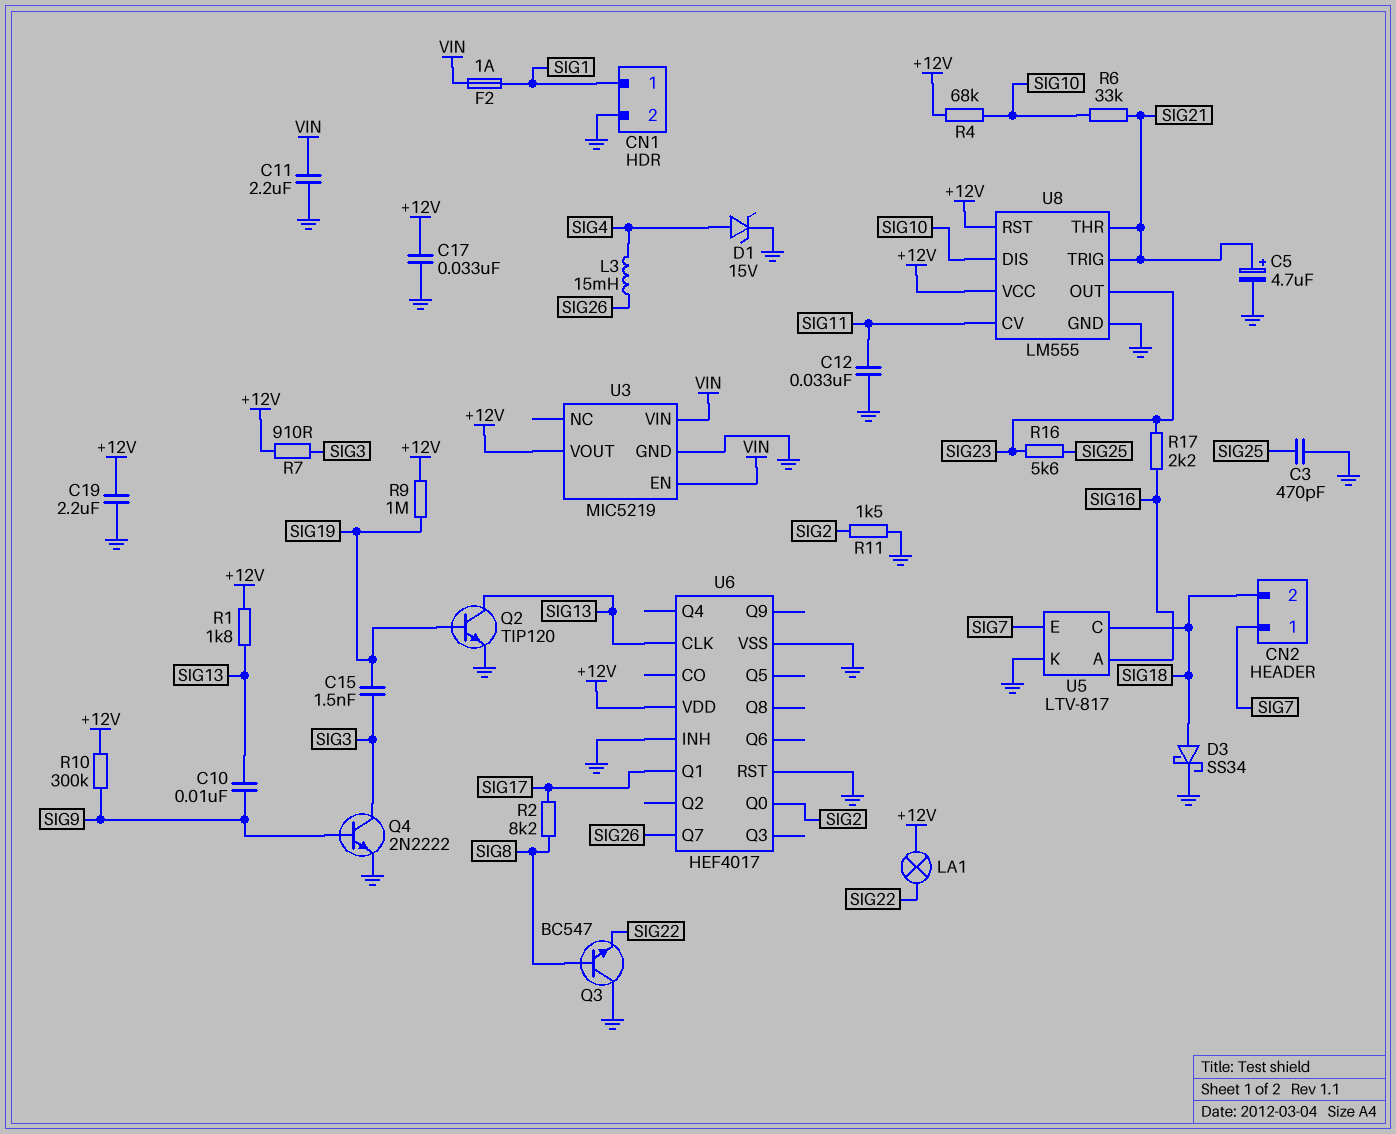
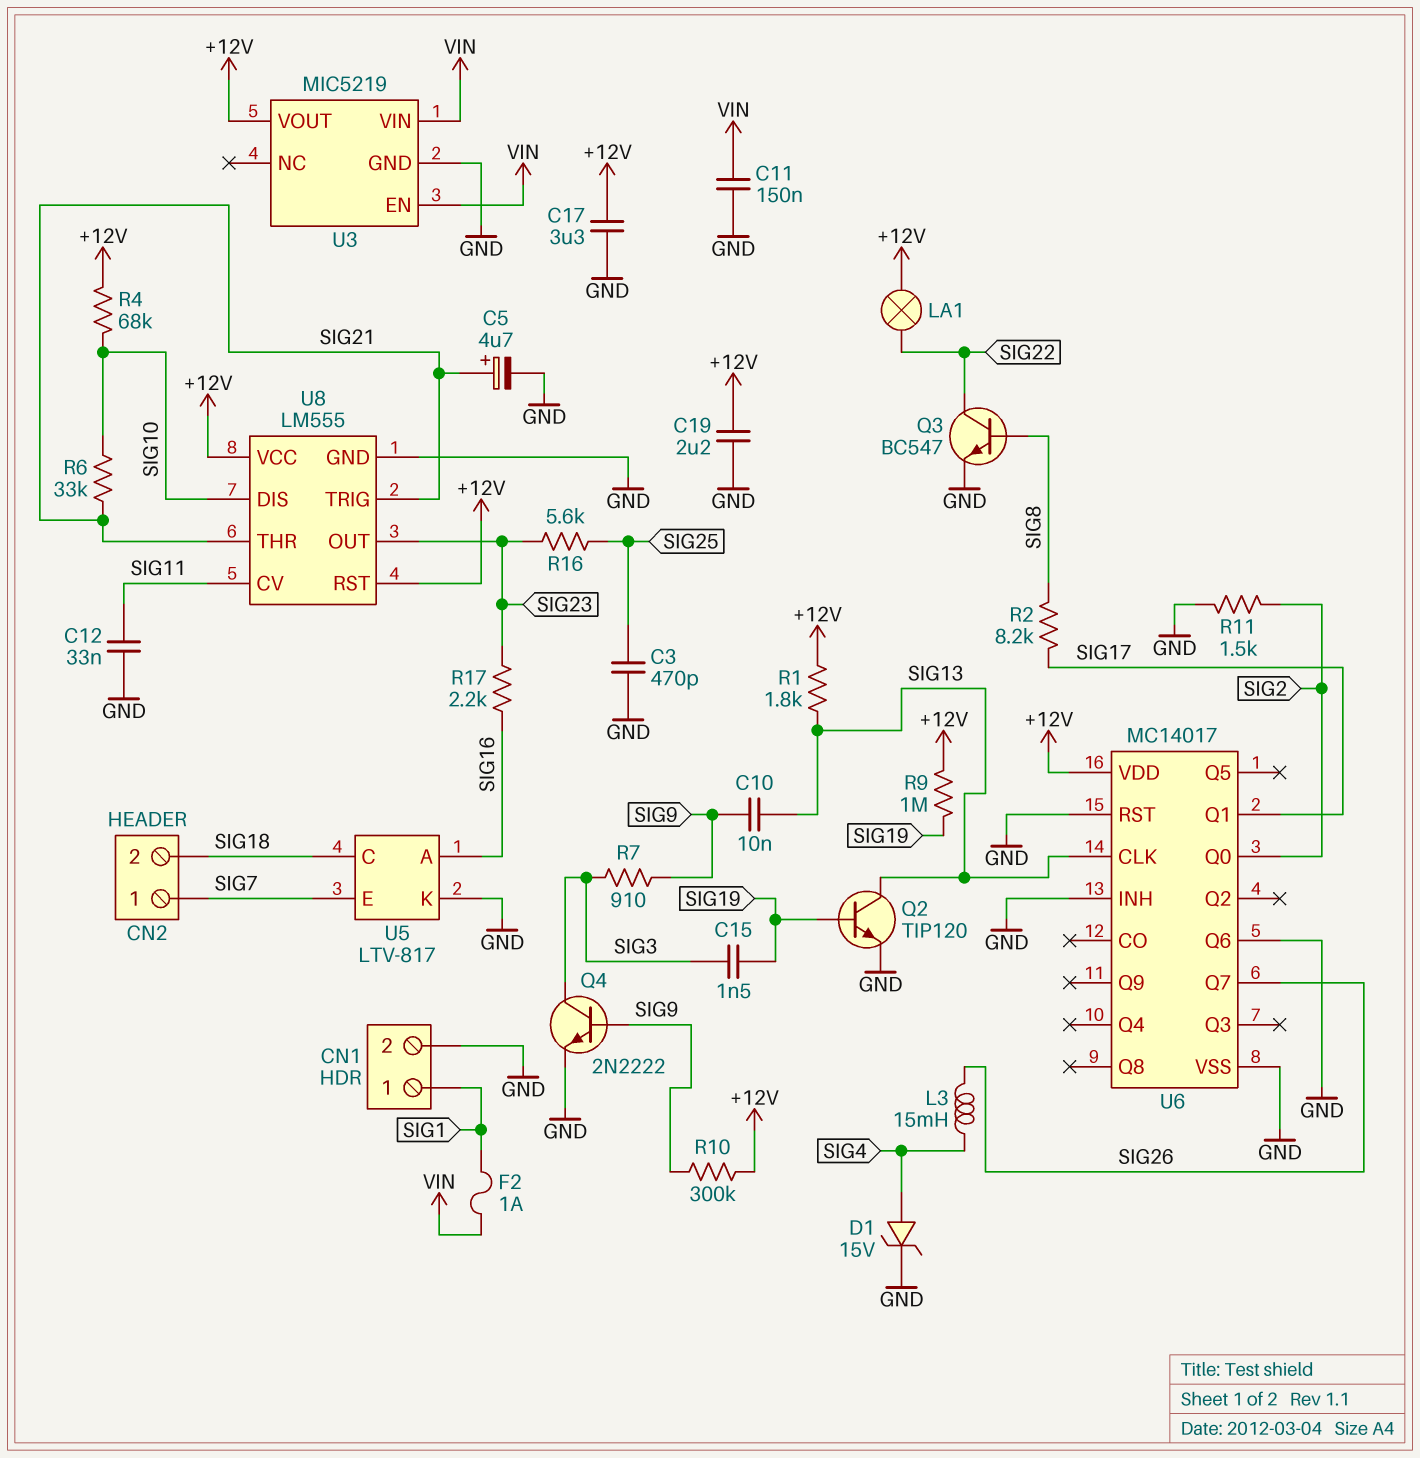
C11: 2.2uF (GND, VIN) -> 150nF (GND, VIN)
C17: 33nF (+12V, GND) -> 3.3uF (+12V, GND)
D3: schottky SS34 (A SIG18, K GND) -> none
Q3: NPN BC547 (B SIG8, C GND, E SIG22) -> NPN BC547 (B SIG8, C SIG22, E GND)
R7: 910 (+12V, SIG3) -> 910 (SIG3, SIG9)
U6: HEF4017 -> MC14017
U6 pin Q6: none -> GND

